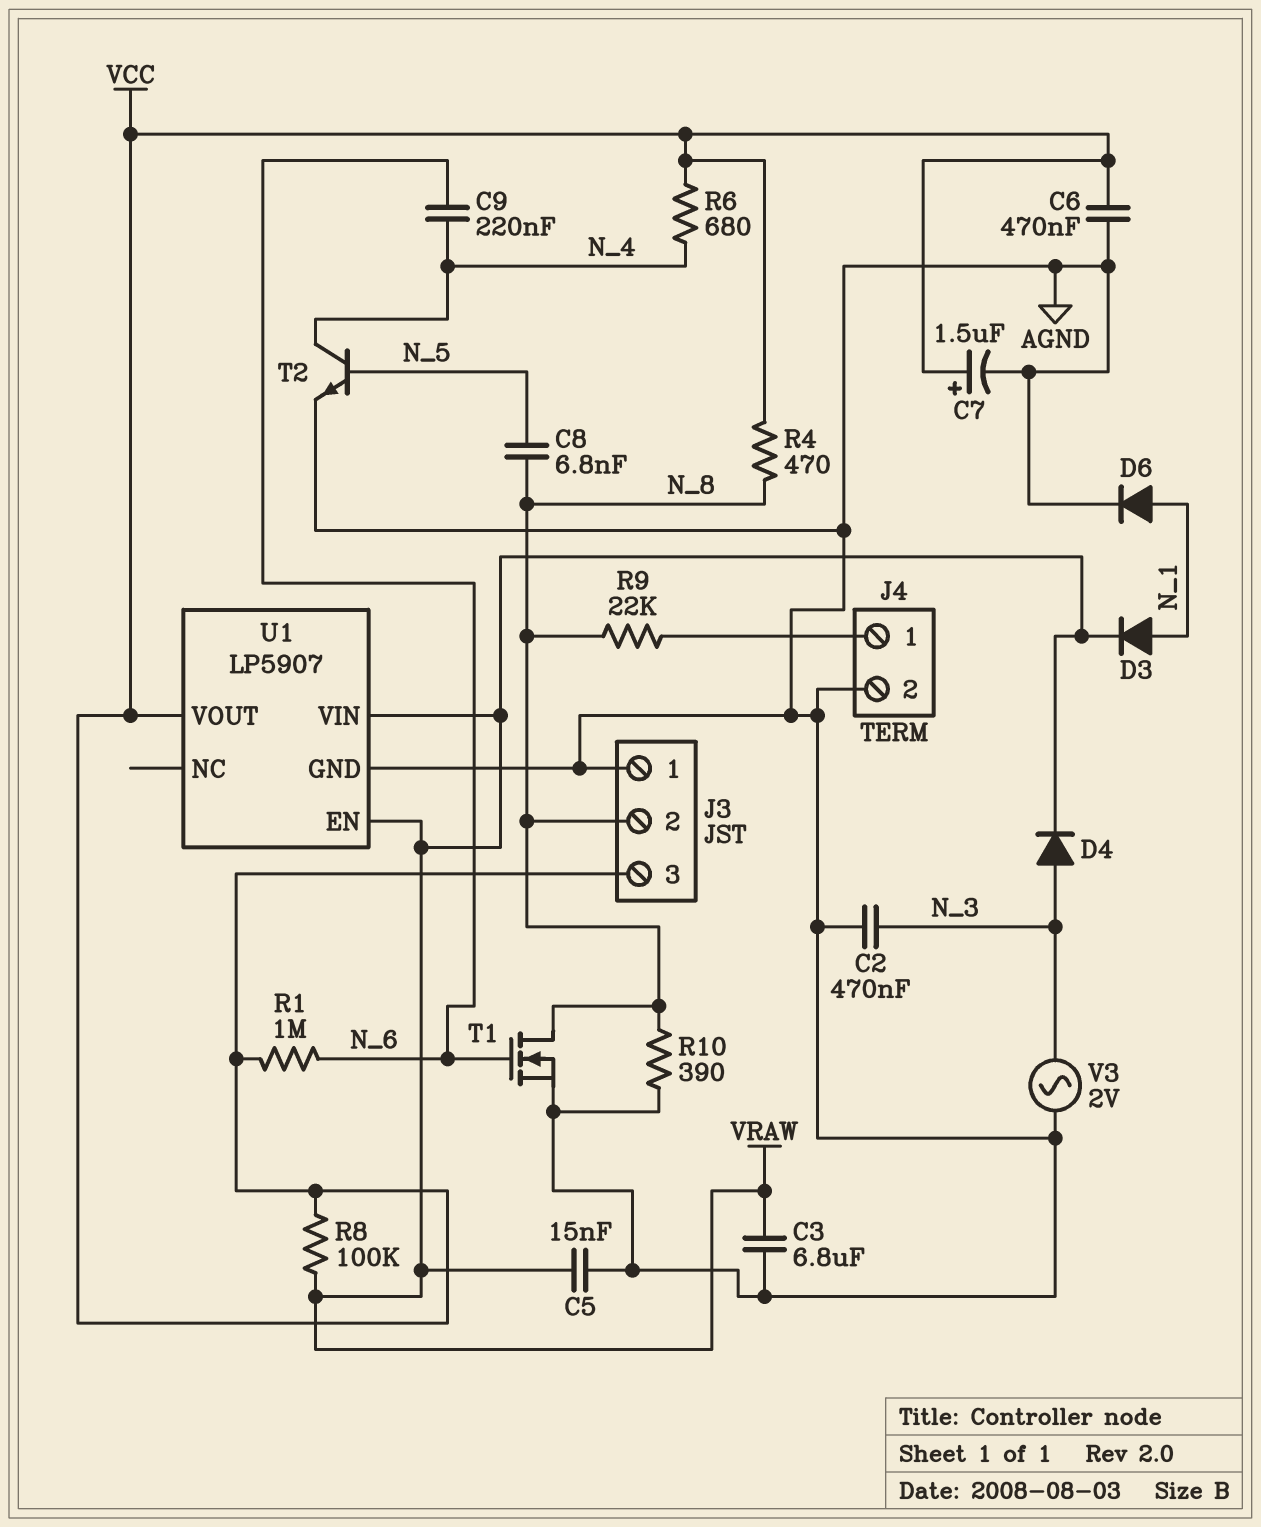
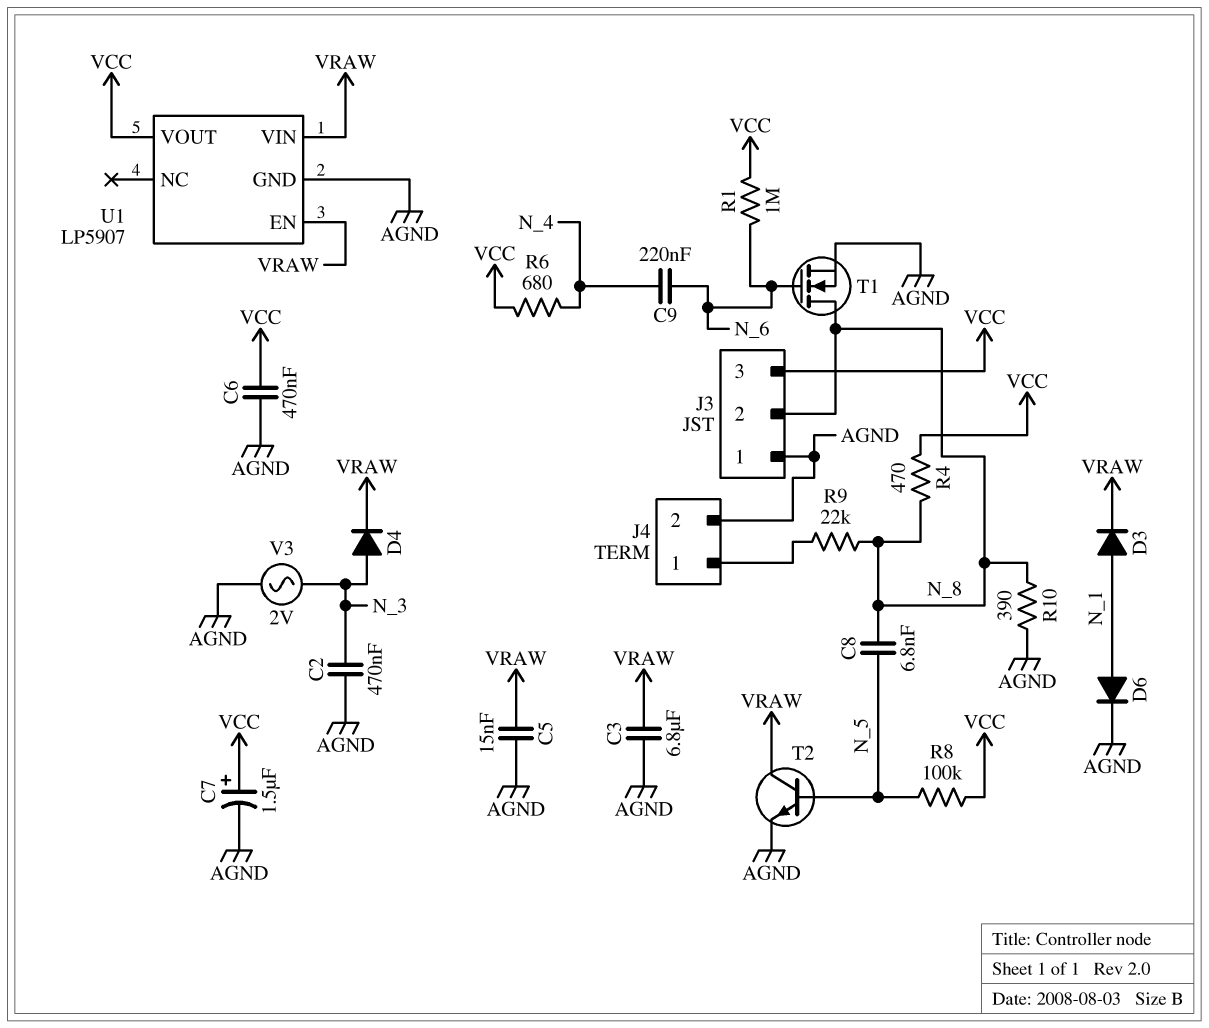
R8: 100k (VCC, VRAW) -> 100k (N_5, VCC)
T2: NPN (B N_5, C N_4, E AGND) -> NPN (B N_5, C VRAW, E AGND)

